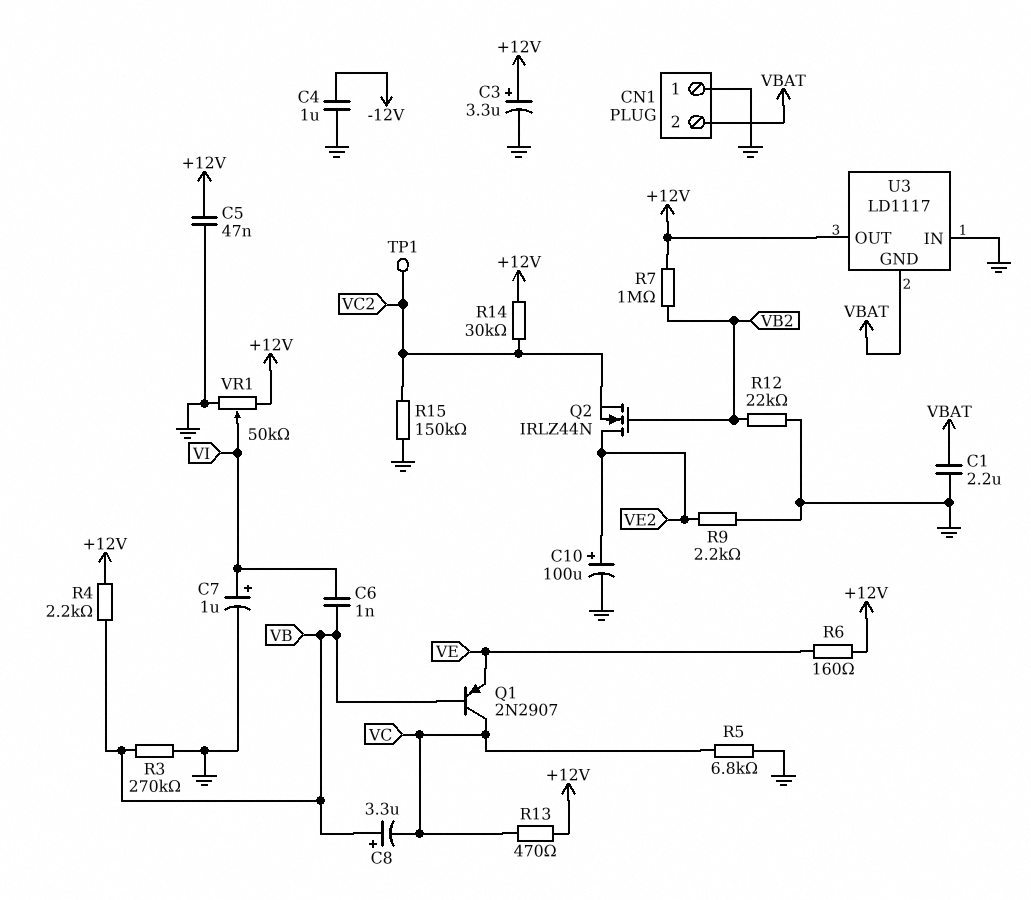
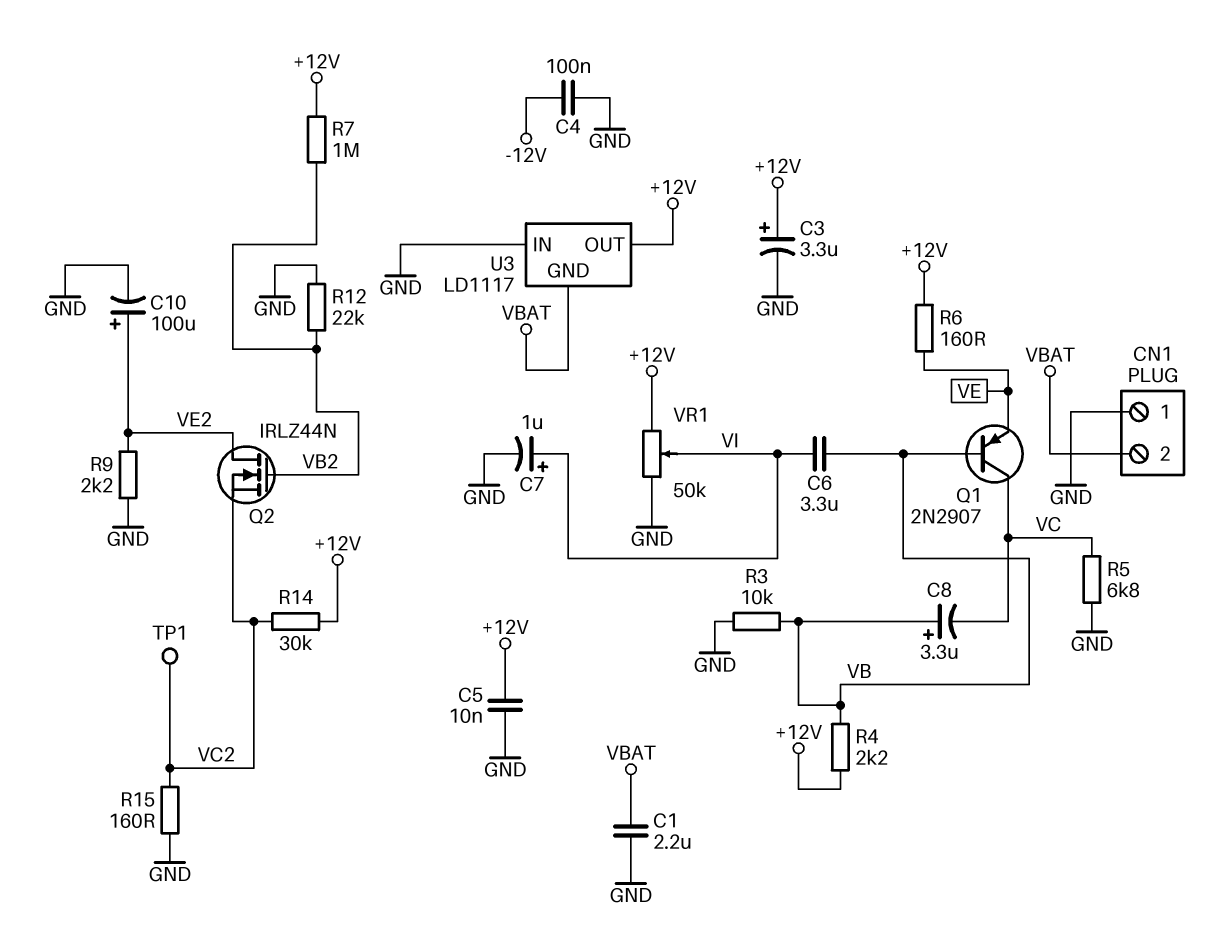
C4: 1uF (-12V, GND) -> 100nF (-12V, GND)
C5: 47nF (+12V, GND) -> 10nF (+12V, GND)
C6: 1nF (VB, VI) -> 3.3uF (VB, VI)
R3: 270k (GND, VB) -> 10k (GND, VB)
R13: 470 (+12V, VC) -> none
R15: 150k (GND, VC2) -> 160 (GND, VC2)

